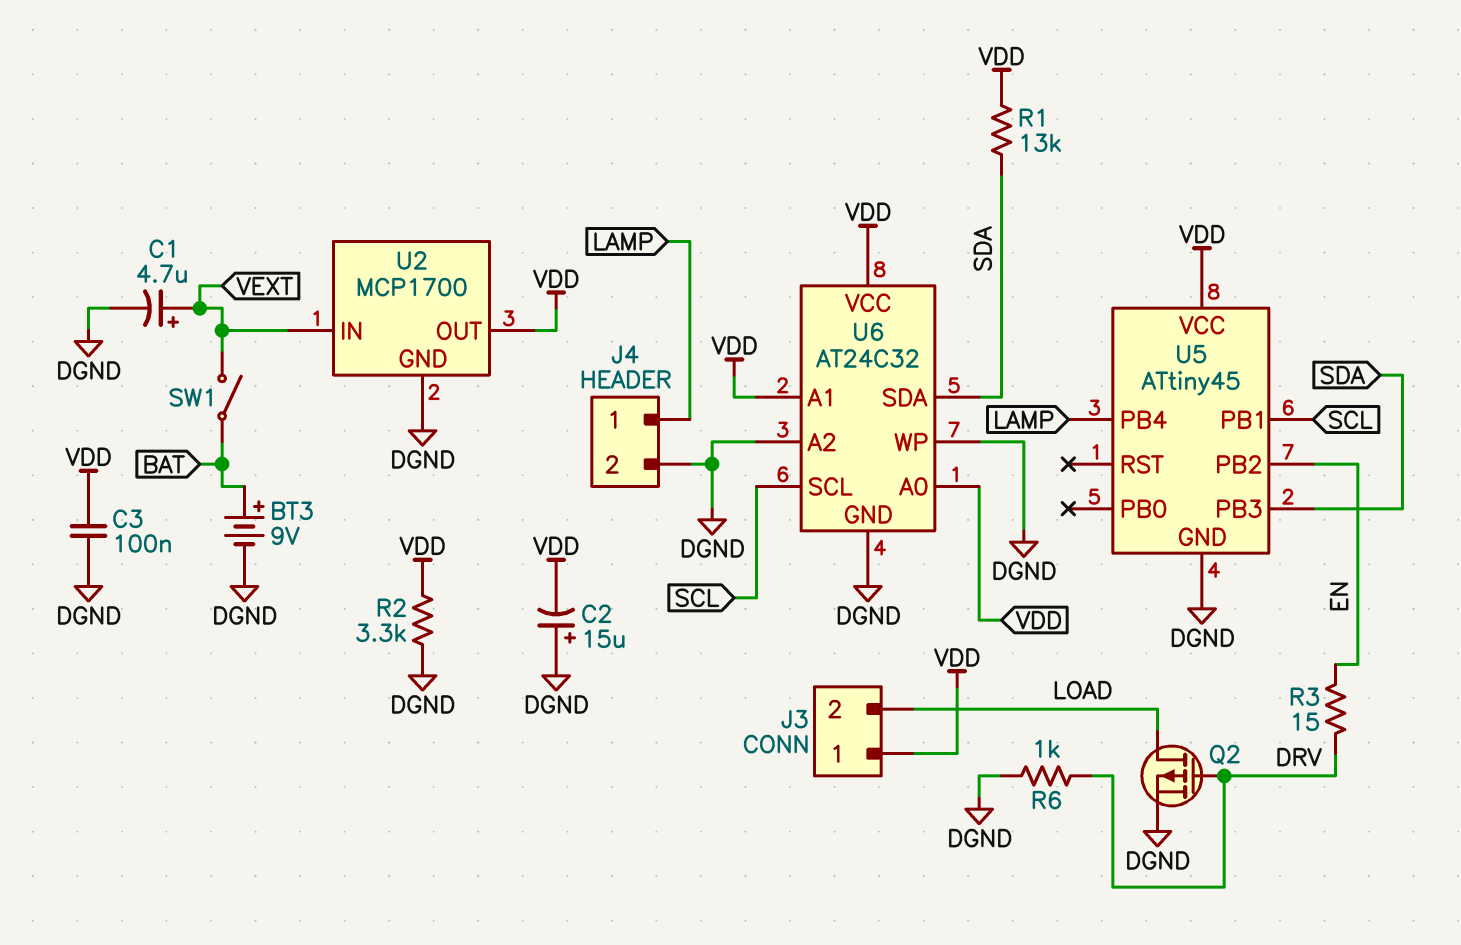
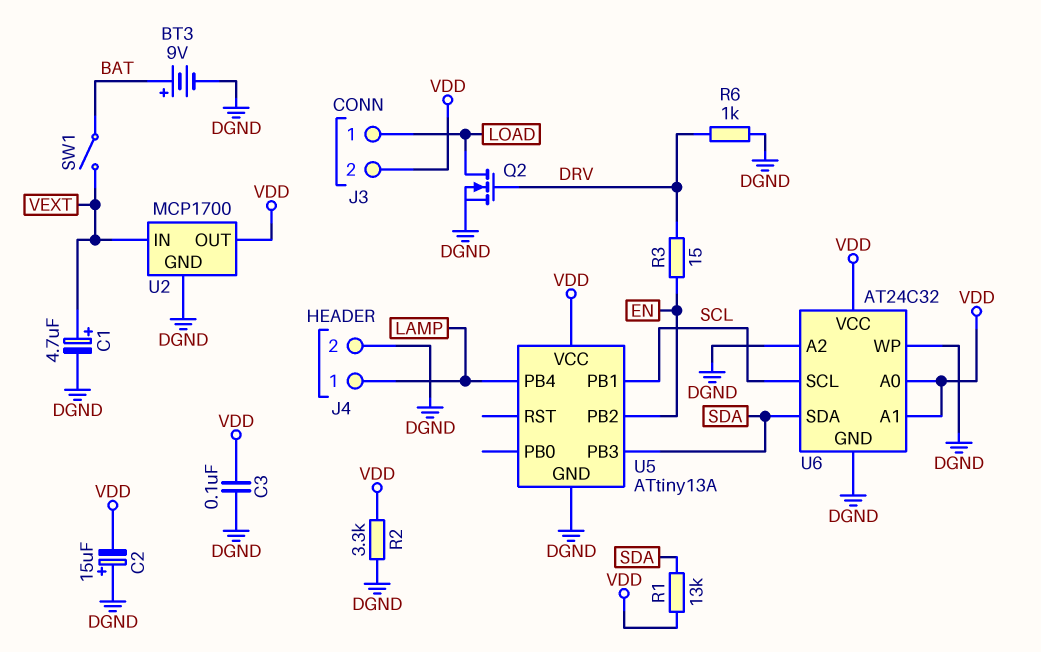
J3 pin 1: VDD -> LOAD
J3 pin 2: LOAD -> VDD
Q2: PMOS (G DRV, D LOAD, S DGND) -> NMOS (G DRV, D LOAD, S DGND)
U5: ATtiny45 -> ATtiny13A

